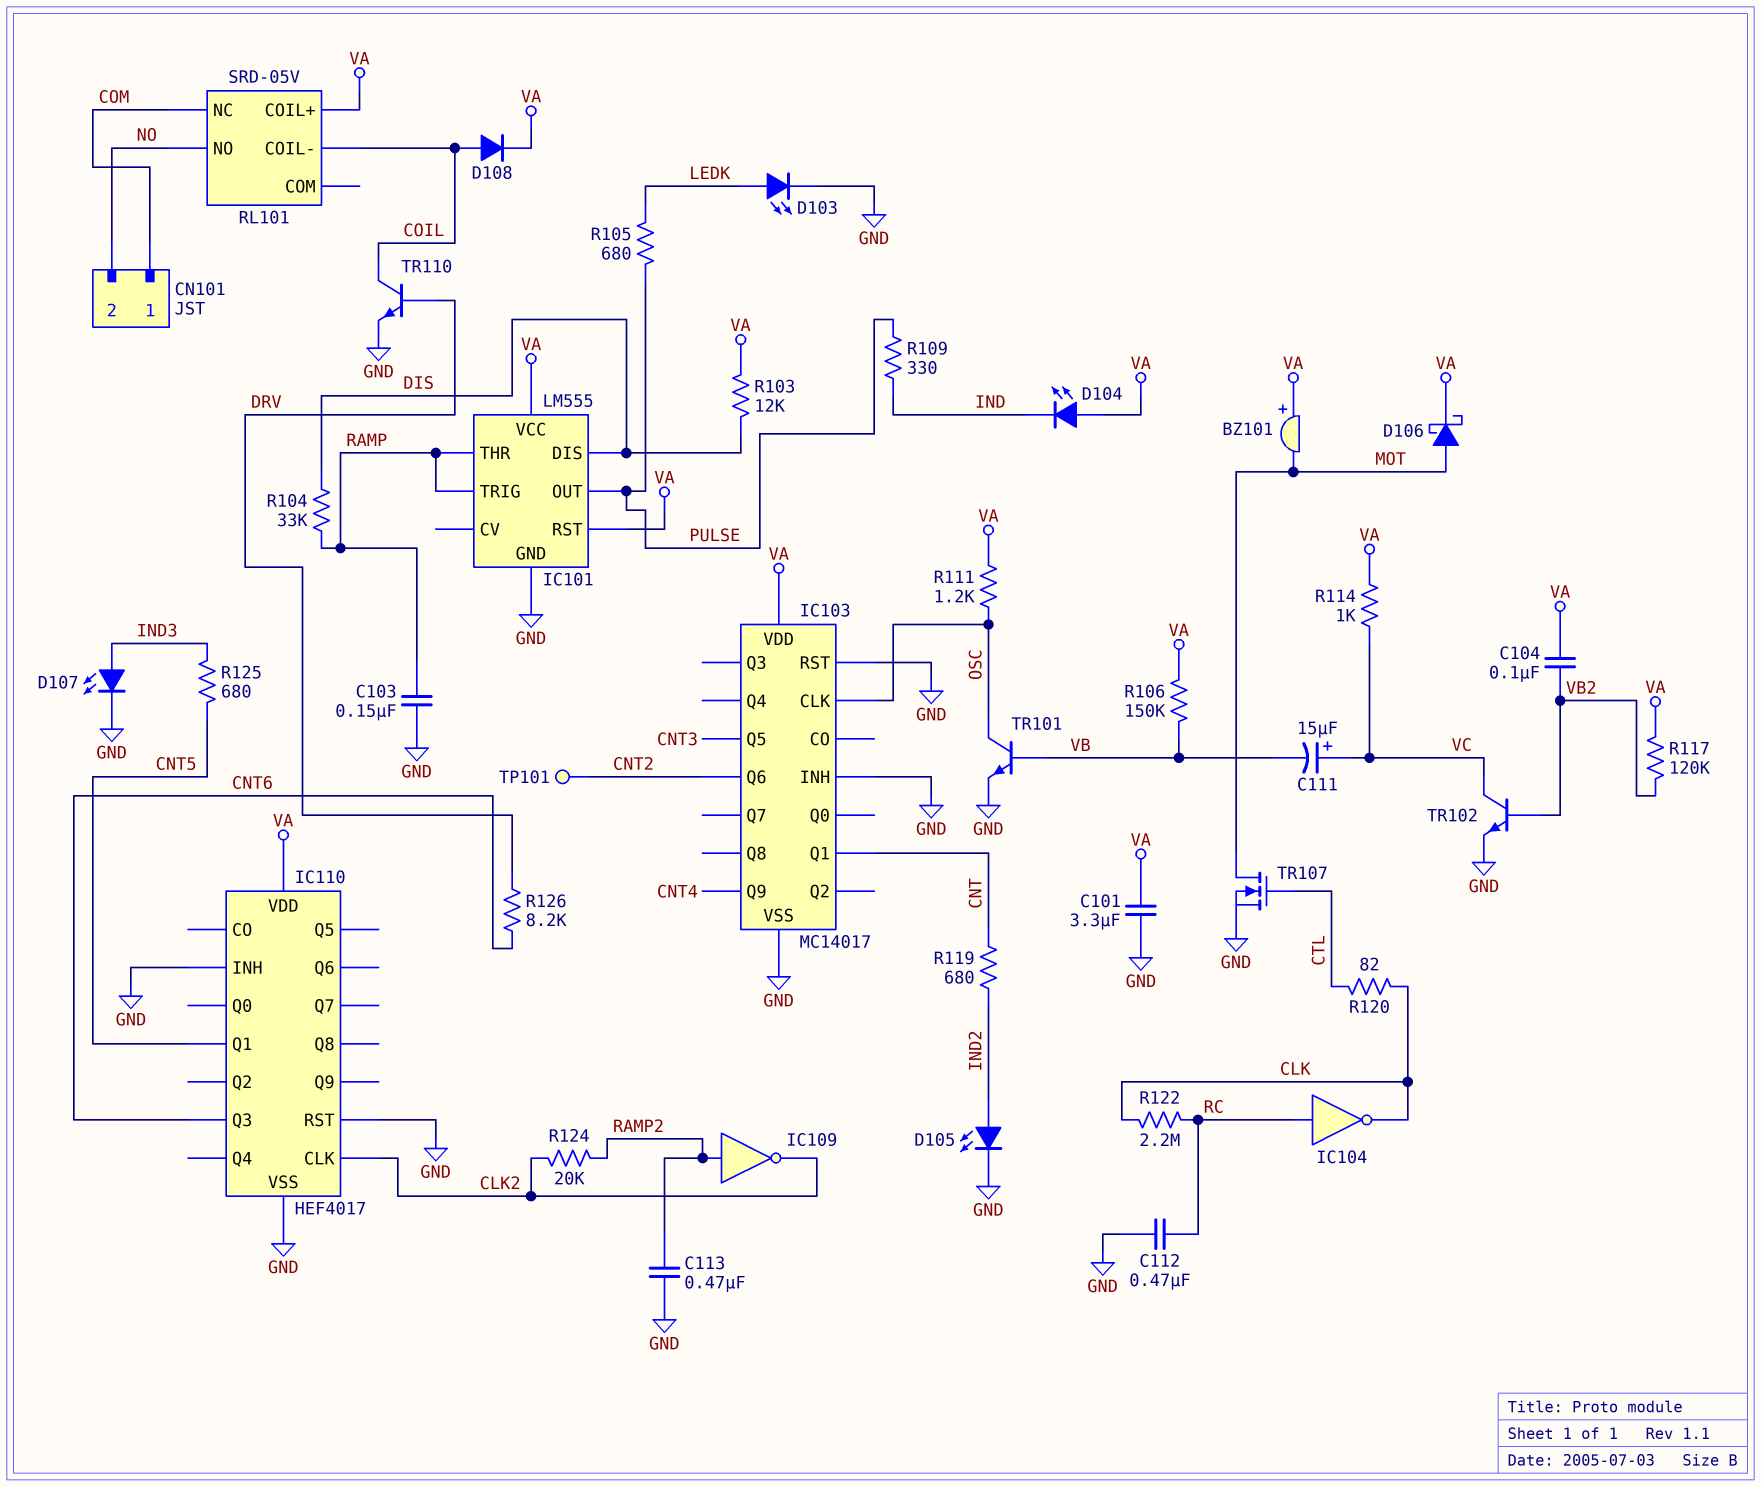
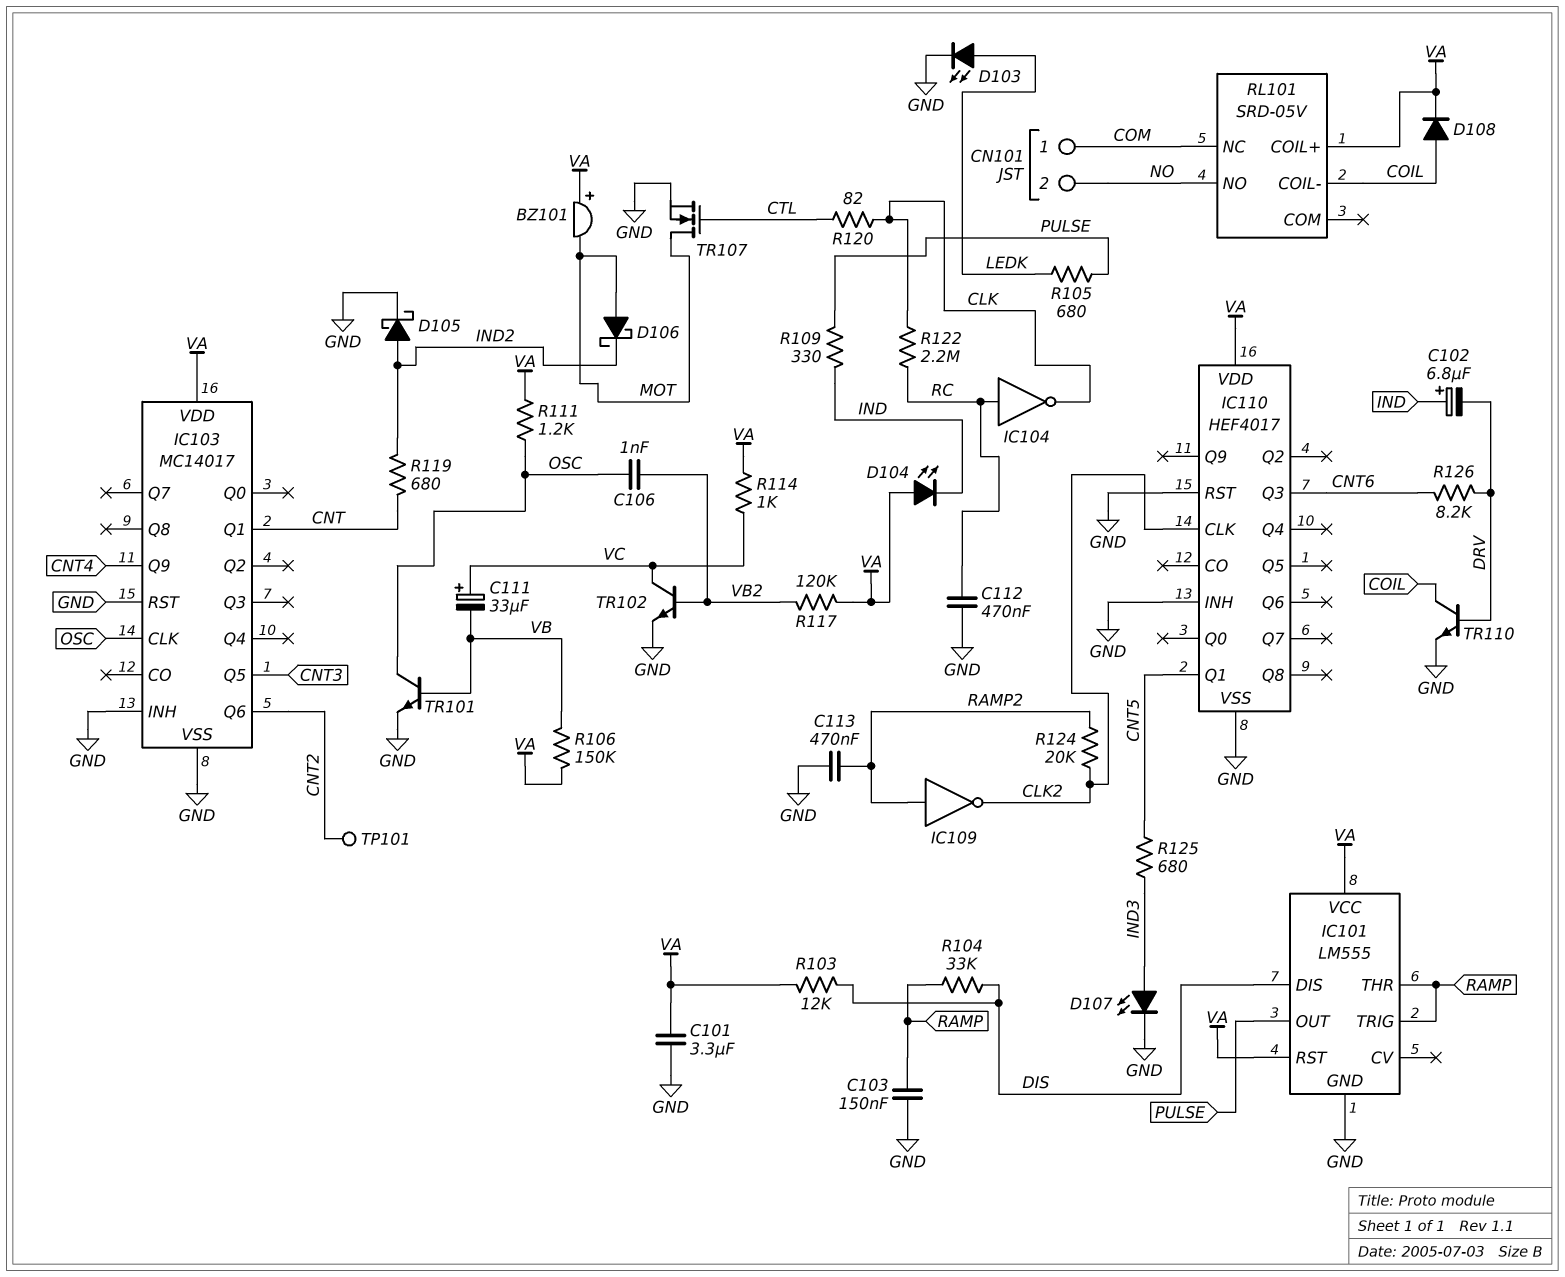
C102: none -> 6.8uF (plus IND, minus DRV)
C104: 100nF (VA, VB2) -> none
C106: none -> 1nF (OSC, VB2)
C111: 15uF (plus VC, minus VB) -> 33uF (plus VC, minus VB)
D105: LED (A IND2, K GND) -> schottky (A IND2, K GND)
D106: schottky (A MOT, K VA) -> schottky (A MOT, K IND2)

